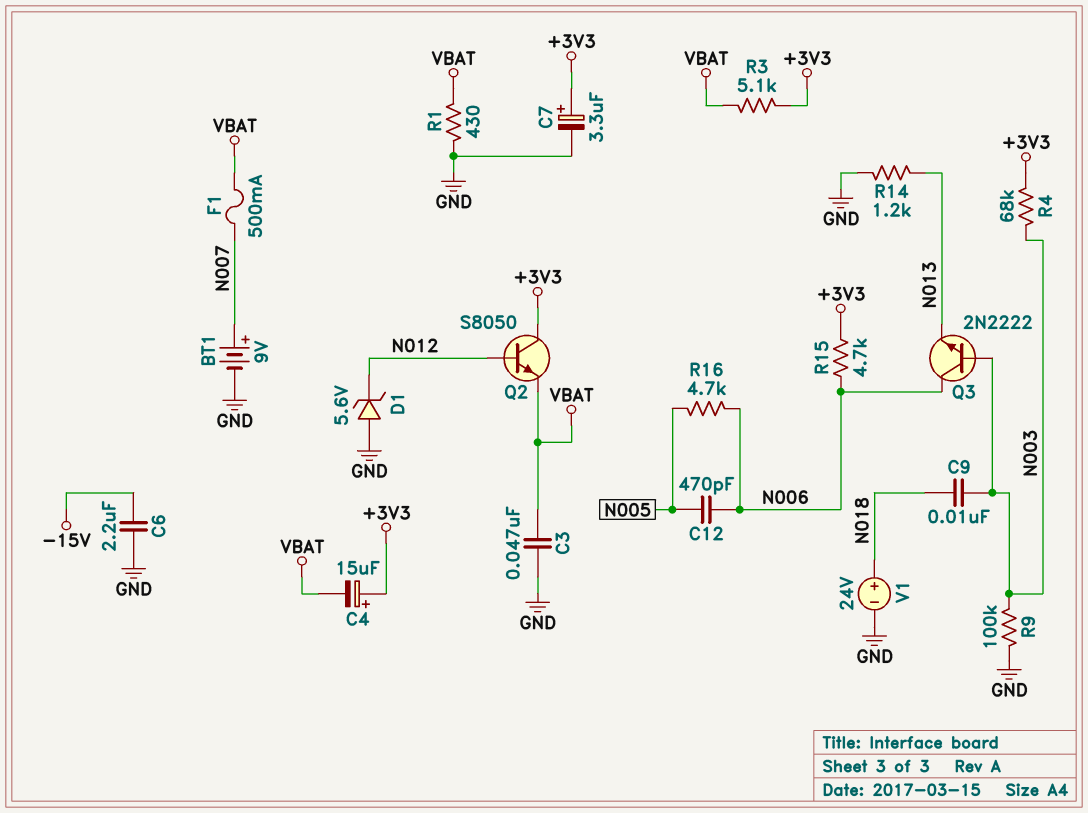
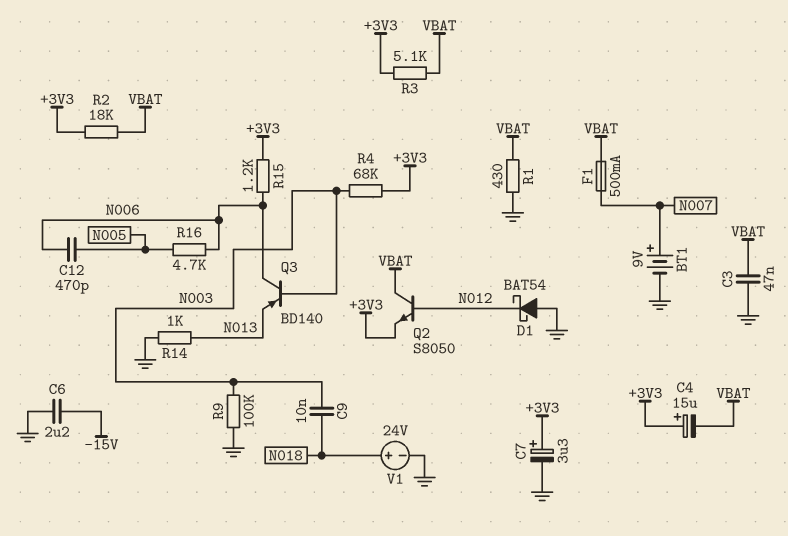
D1: zener 5.6V (A GND, K N012) -> schottky BAT54 (A GND, K N012)
Q2: NPN S8050 (B N012, C +3V3, E VBAT) -> NPN S8050 (B N012, C VBAT, E +3V3)
Q3: NPN 2N2222 (B N003, C N006, E N013) -> PNP BD140 (B N003, C N006, E N013)
R2: none -> 18k (+3V3, VBAT)
R14: 1.2k (GND, N013) -> 1k (GND, N013)
R15: 4.7k (+3V3, N006) -> 1.2k (+3V3, N006)

